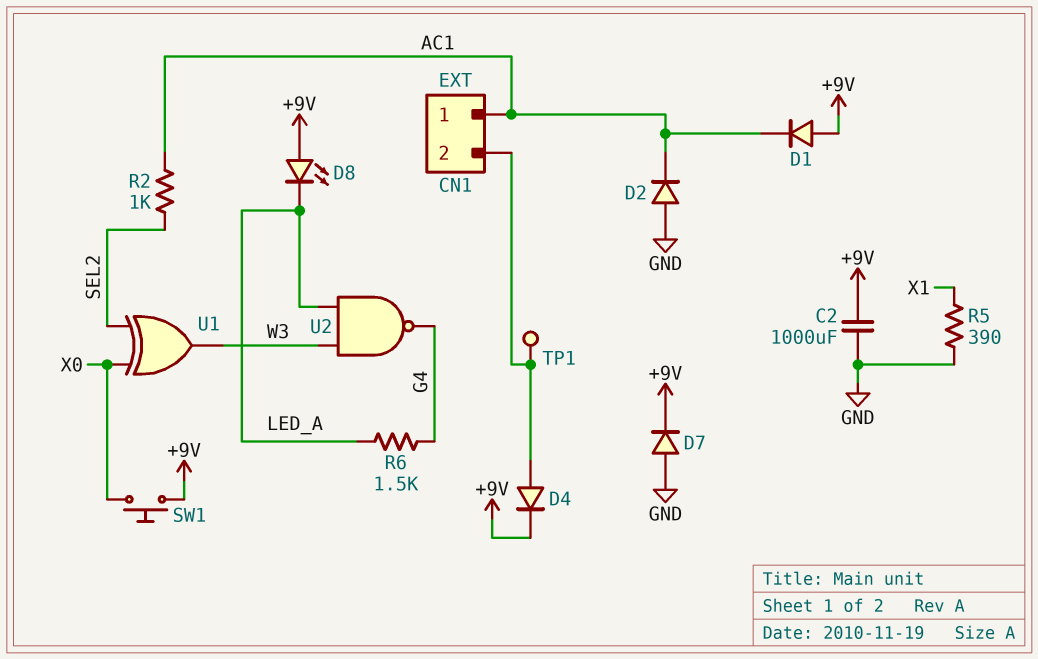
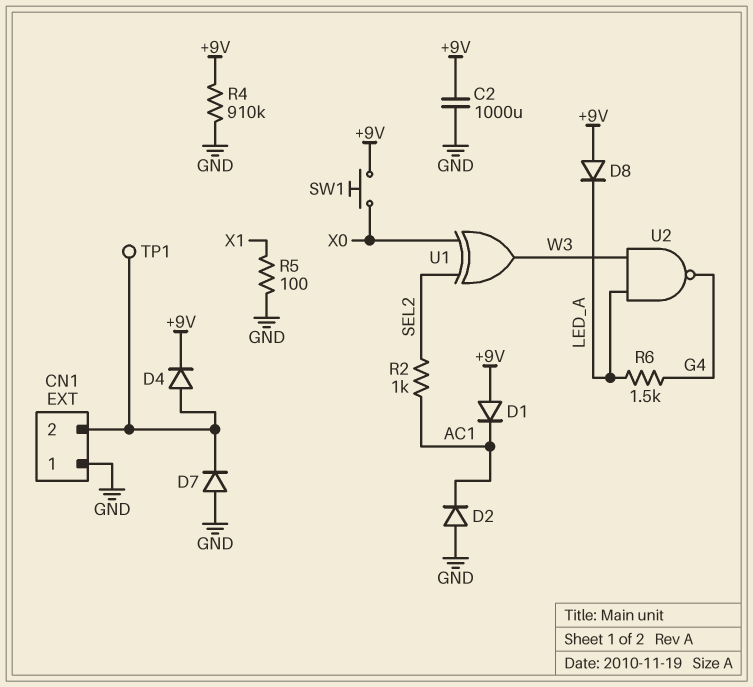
CN1 pin 1: AC1 -> GND
D7: diode (A GND, K +9V) -> diode (A GND, K CN1/2)
D8: LED (A +9V, K LED_A) -> diode (A +9V, K LED_A)
R4: none -> 910k (+9V, GND)
R5: 390 (GND, X1) -> 100 (GND, X1)

